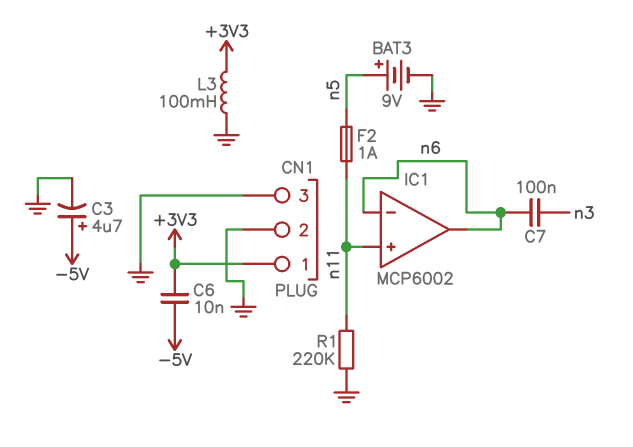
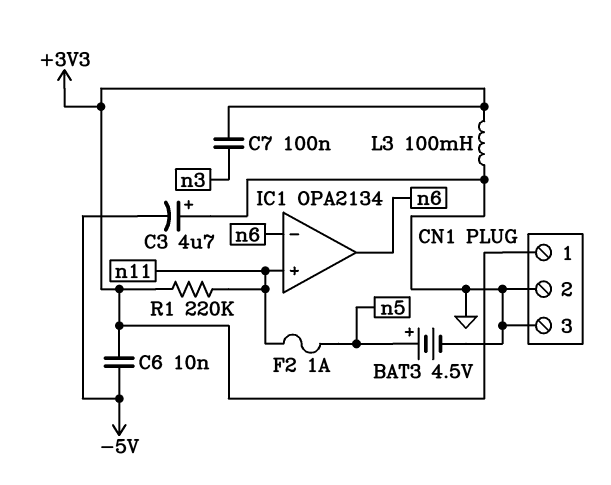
BAT3: 9V (plus n5, minus GND) -> 4.5V (plus n5, minus GND)
C3: 4.7uF (plus -5V, minus GND) -> 4.7uF (plus GND, minus -5V)
C7: 100nF (n3, n6) -> 100nF (+3V3, n3)
IC1: MCP6002 -> OPA2134
R1: 220k (GND, n11) -> 220k (+3V3, n11)

